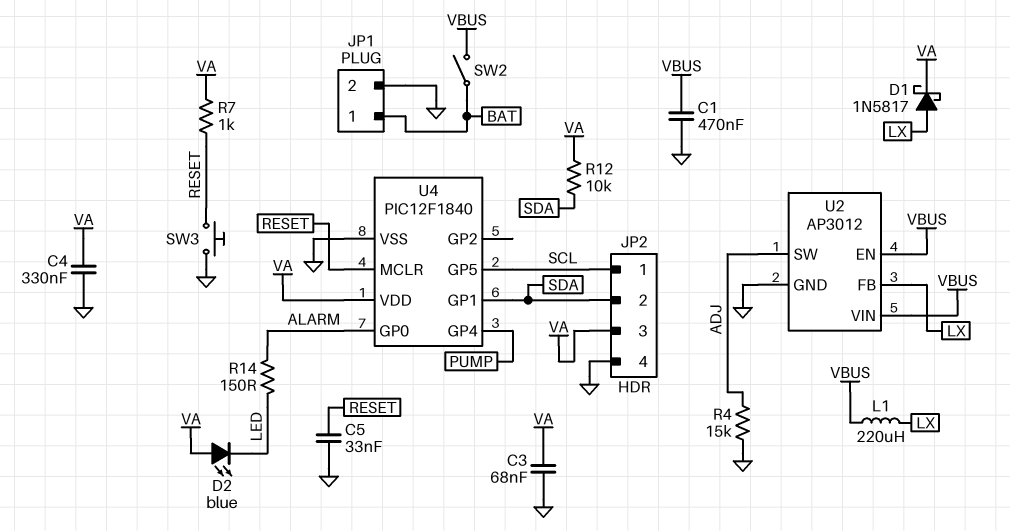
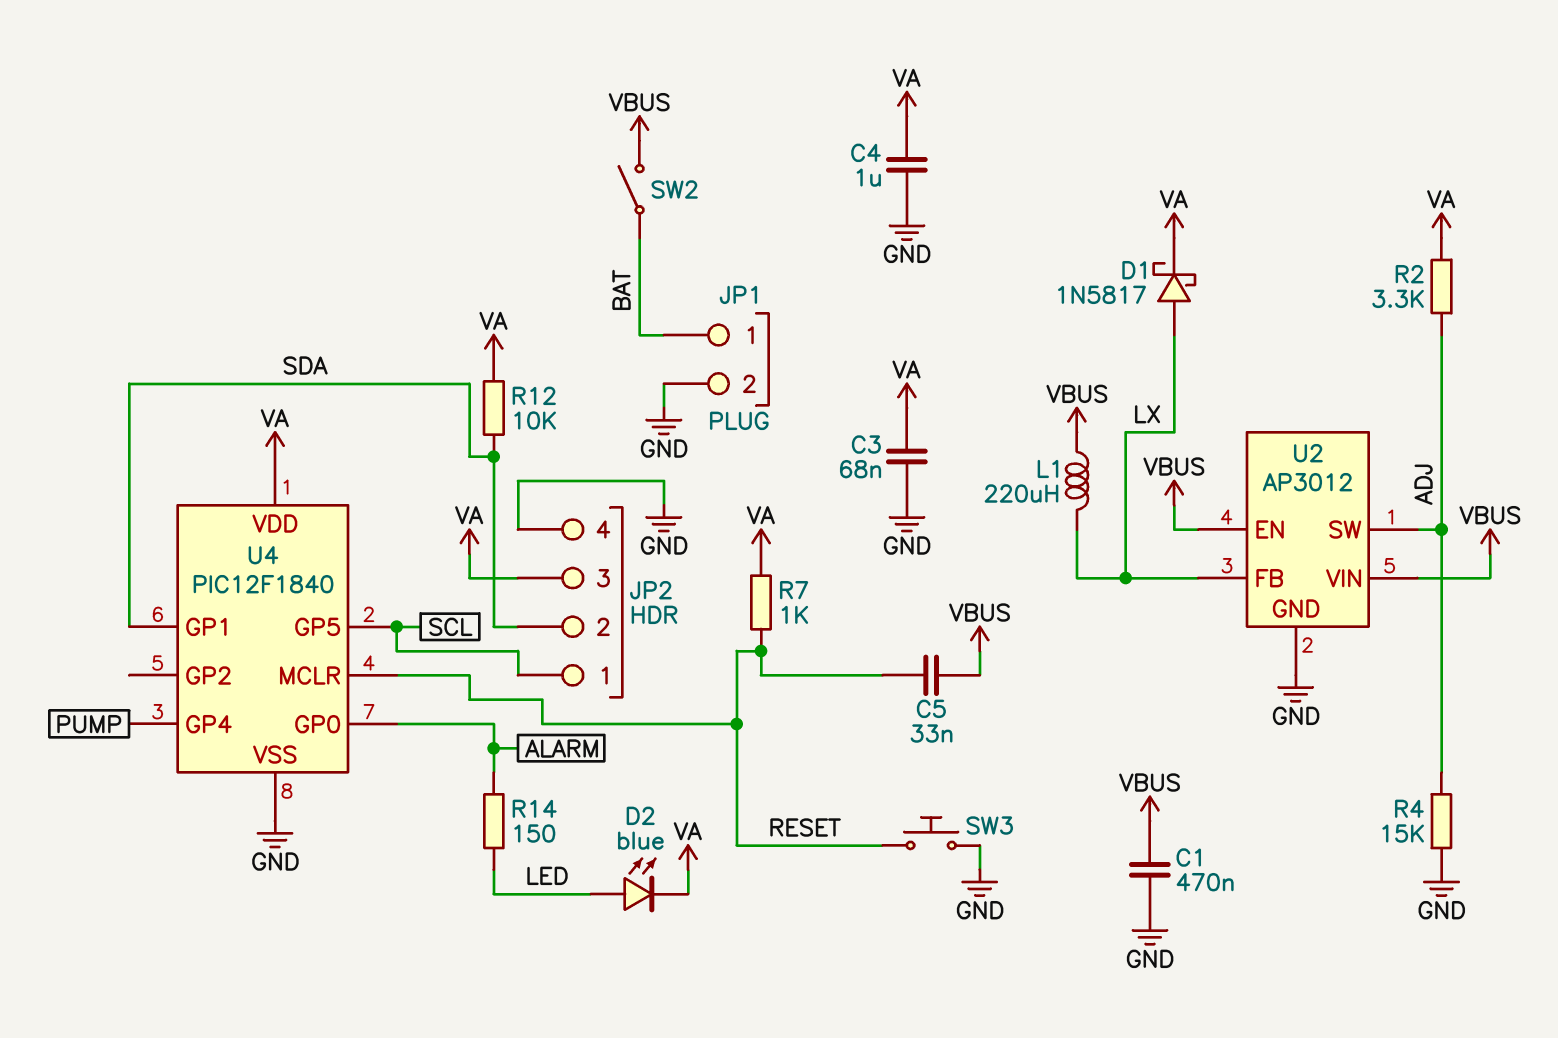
C4: 330nF (GND, VA) -> 1uF (GND, VA)
C5: 33nF (GND, RESET) -> 33nF (RESET, VBUS)
D2: LED blue (A VA, K LED) -> LED blue (A LED, K VA)
R2: none -> 3.3k (ADJ, VA)

